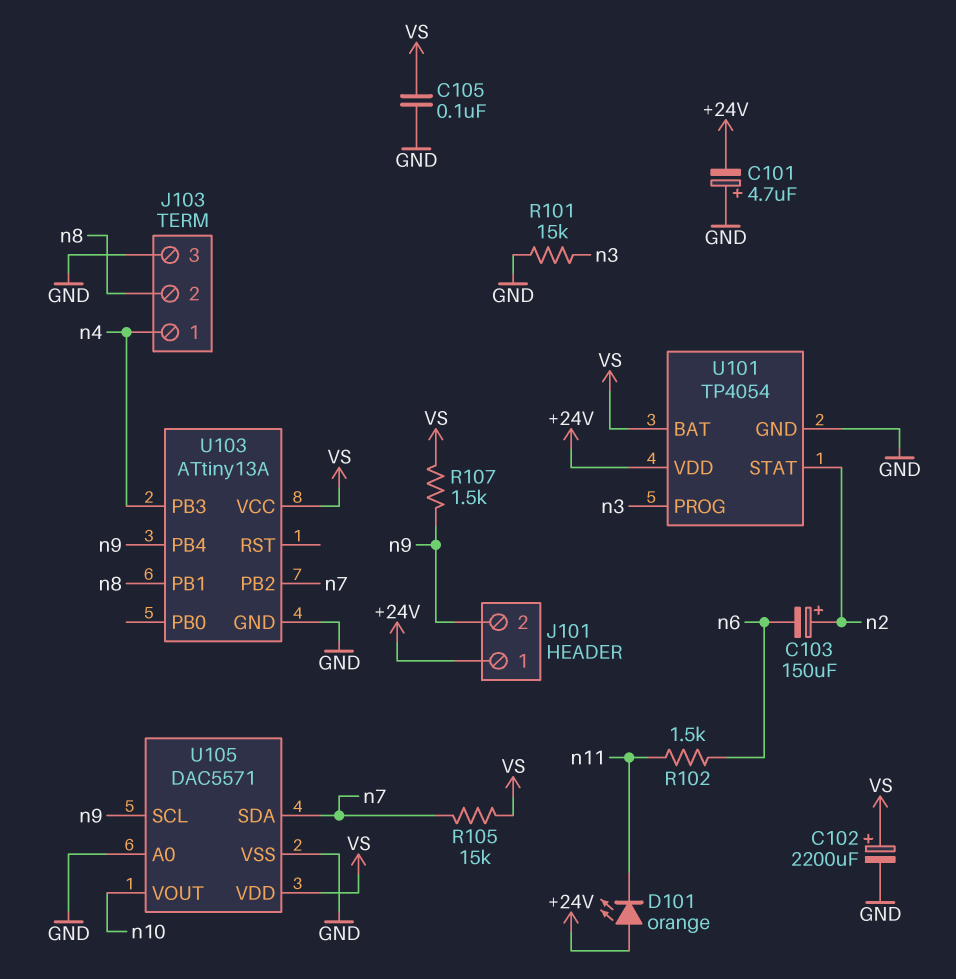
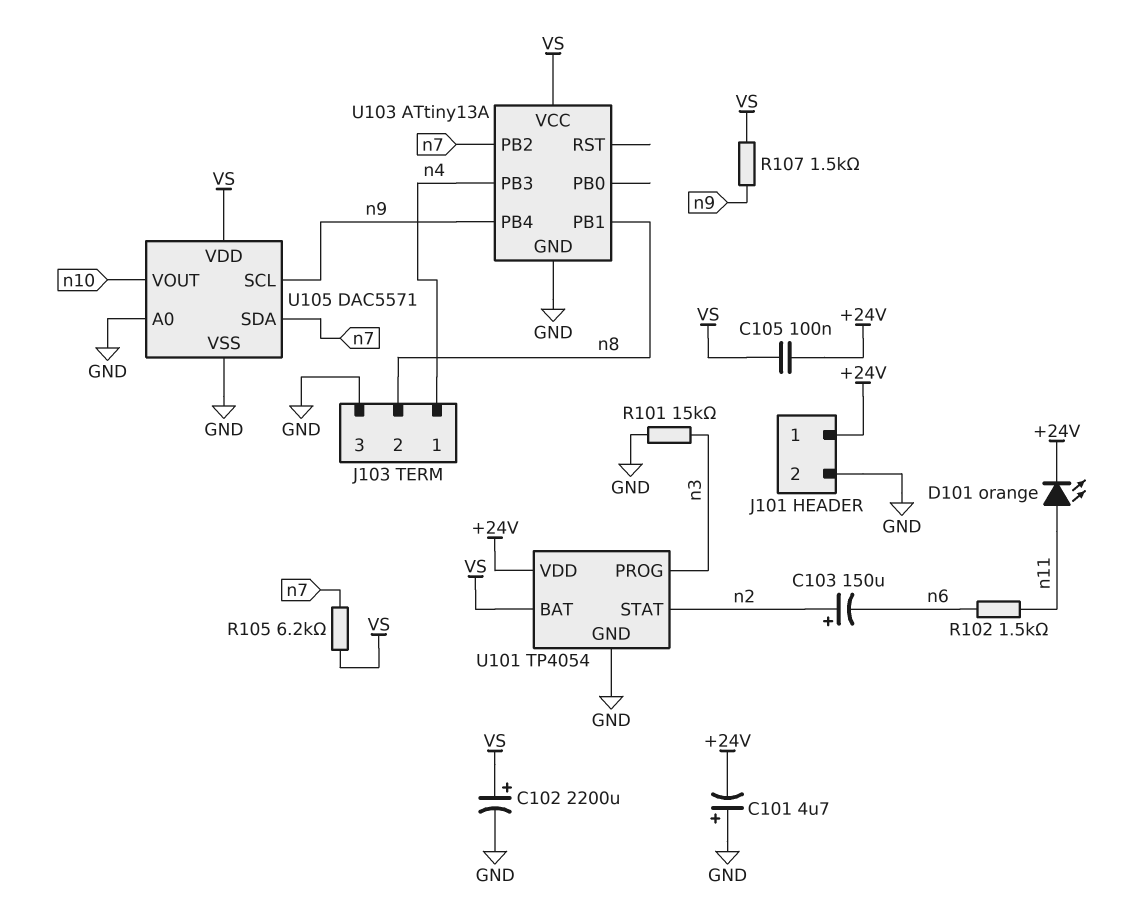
C105: 100nF (GND, VS) -> 100nF (+24V, VS)
D101: LED orange (A +24V, K n11) -> LED orange (A n11, K +24V)
J101 pin 2: n9 -> GND
R105: 15k (VS, n7) -> 6.2k (VS, n7)

